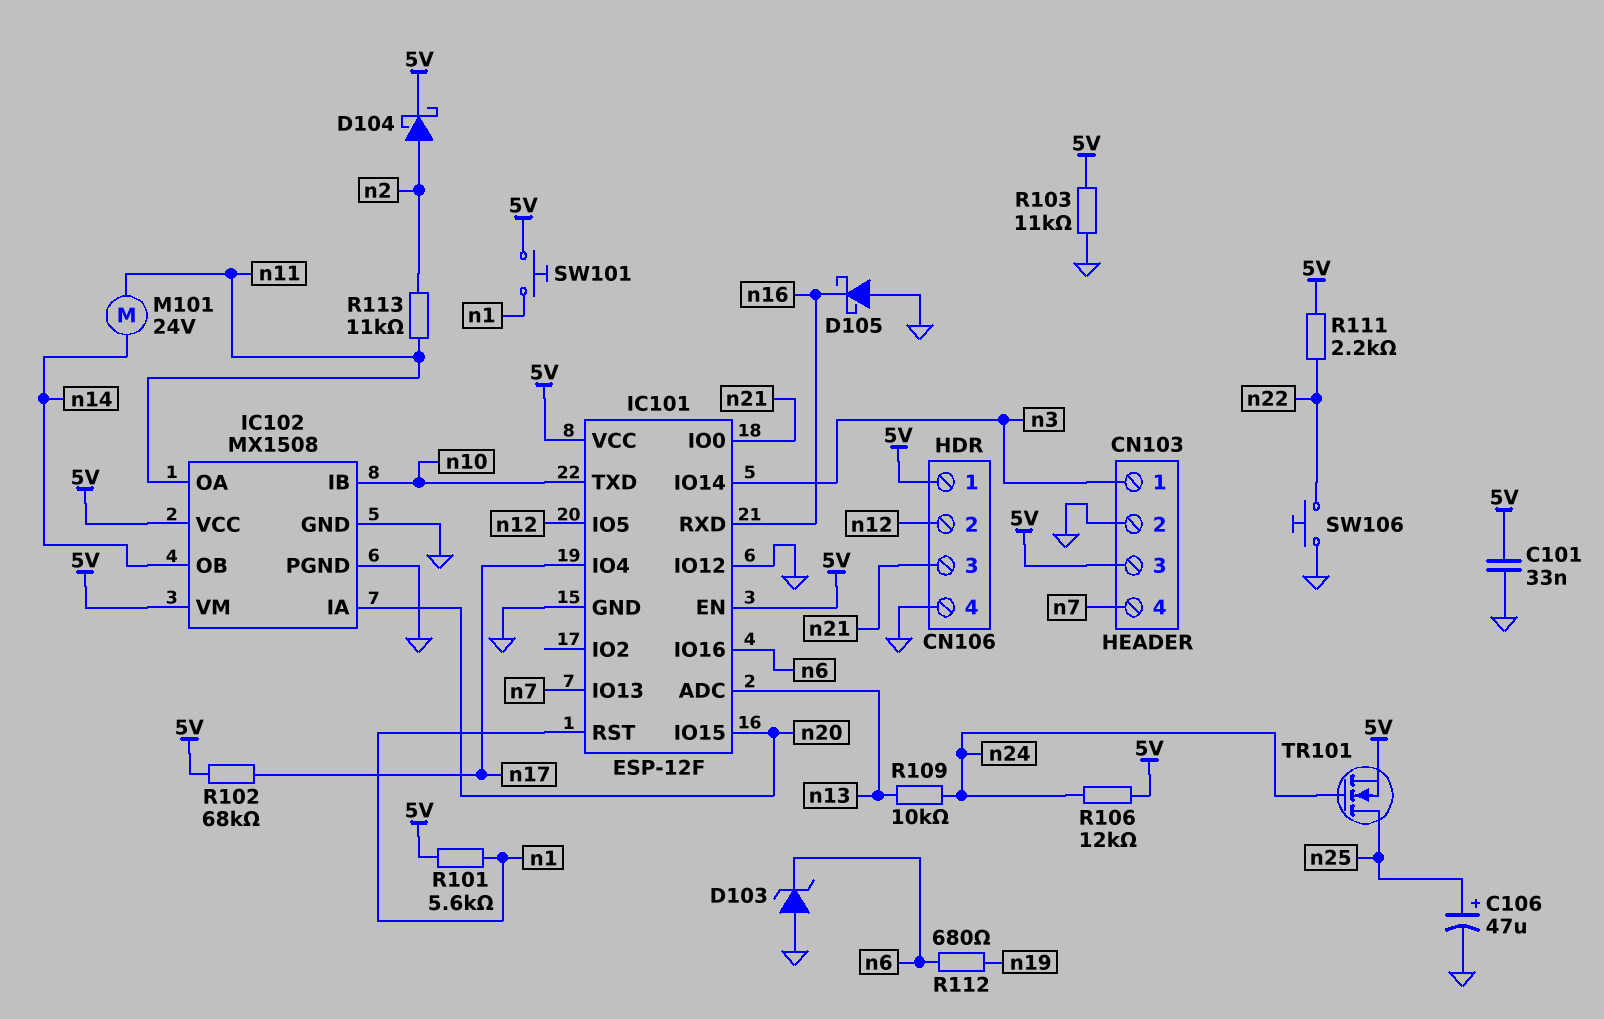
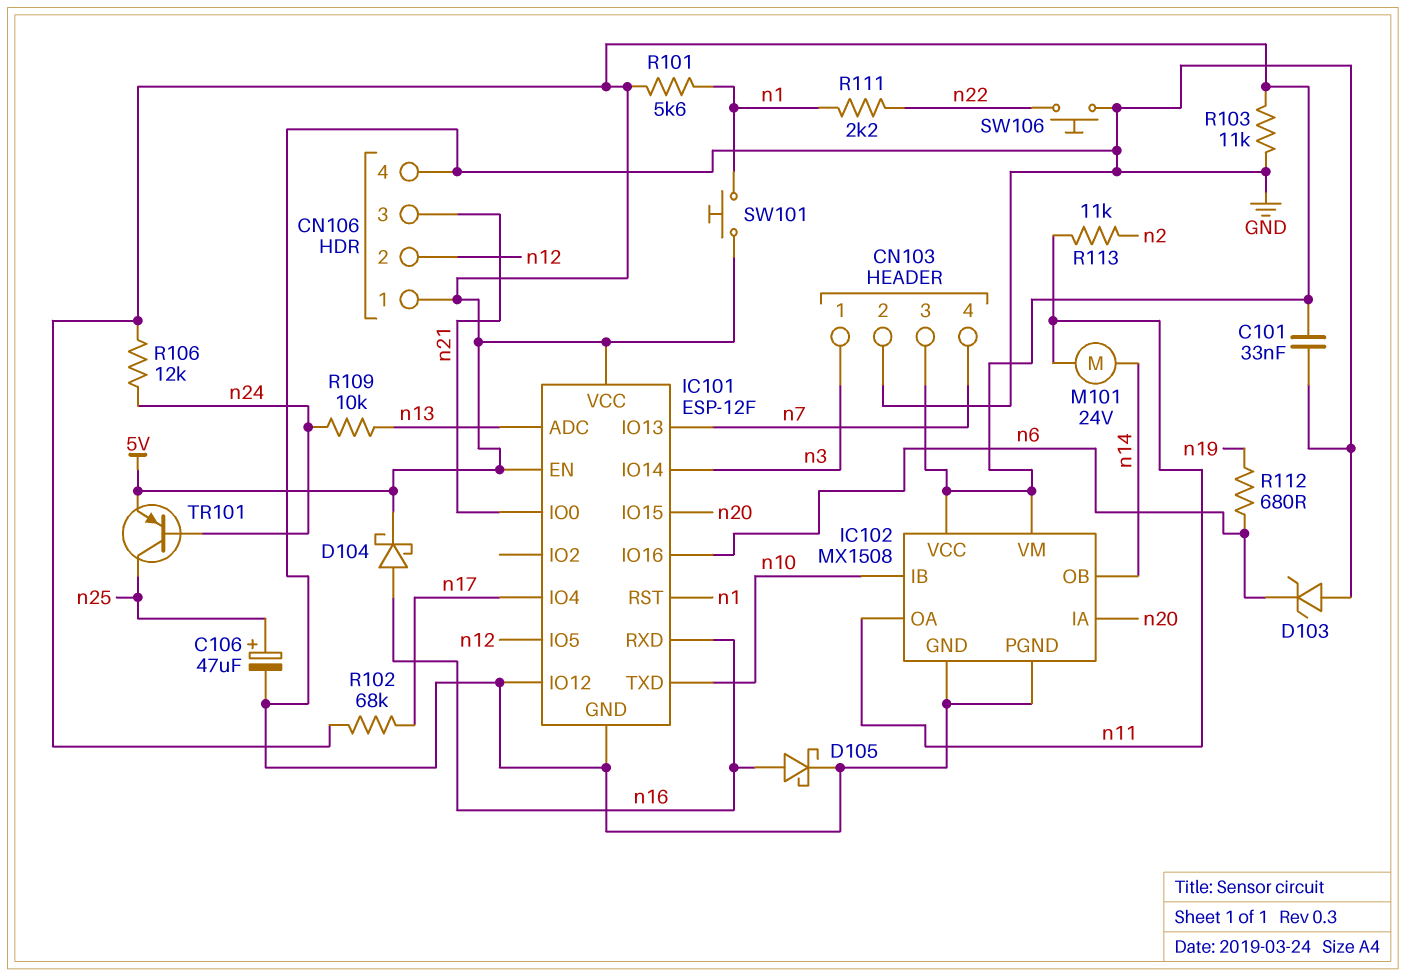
D104: schottky (A n2, K 5V) -> schottky (A n16, K 5V)
D105: schottky (A GND, K n16) -> schottky (A n16, K GND)
R111: 2.2k (5V, n22) -> 2.2k (n1, n22)
TR101: NMOS (G n24, D n25, S 5V) -> PNP (B n24, C n25, E 5V)

